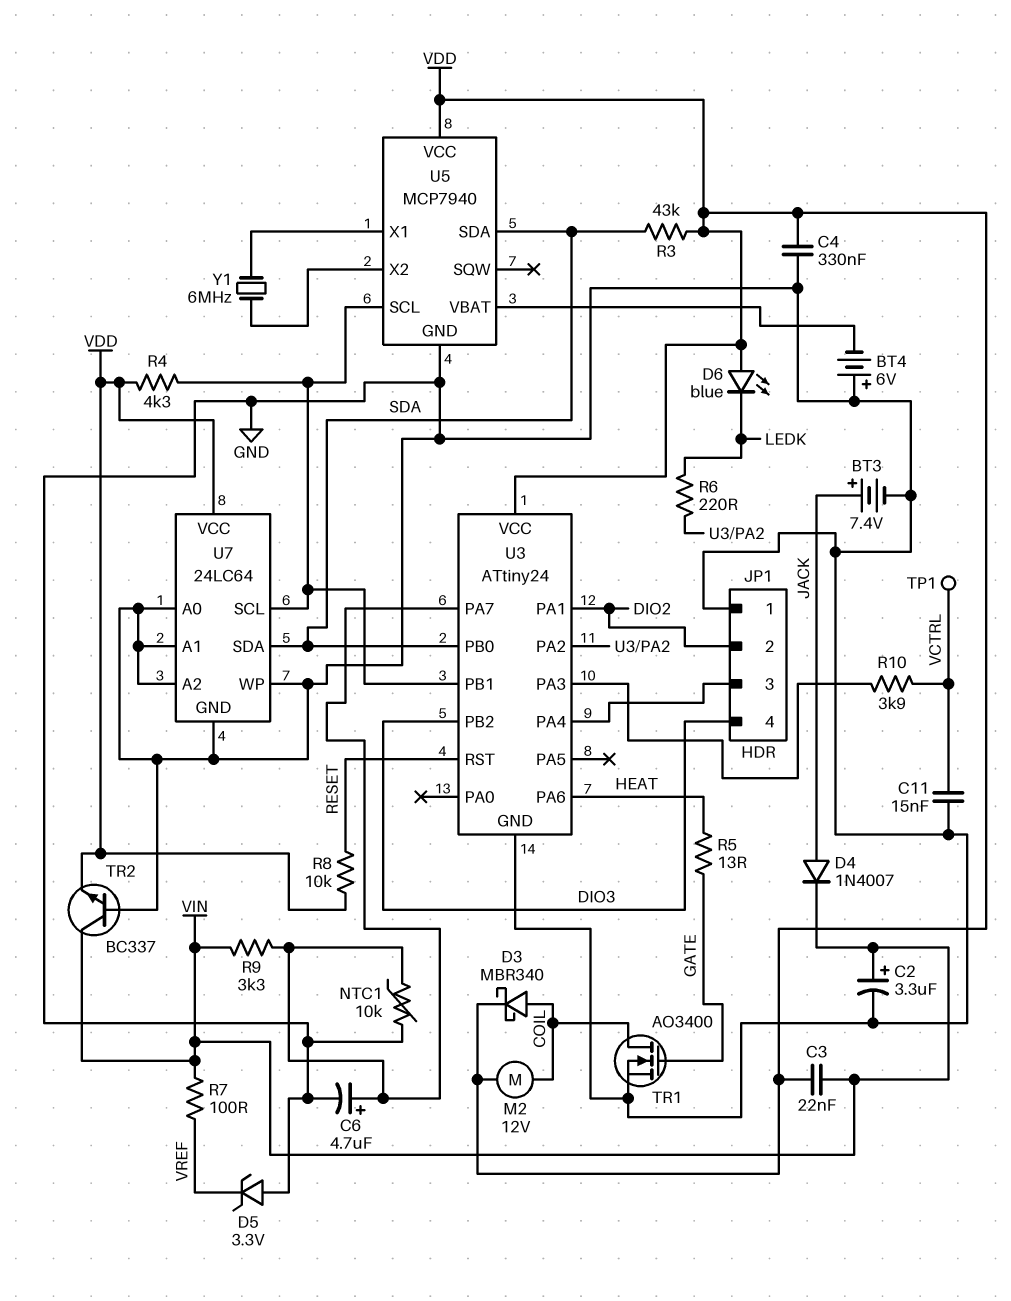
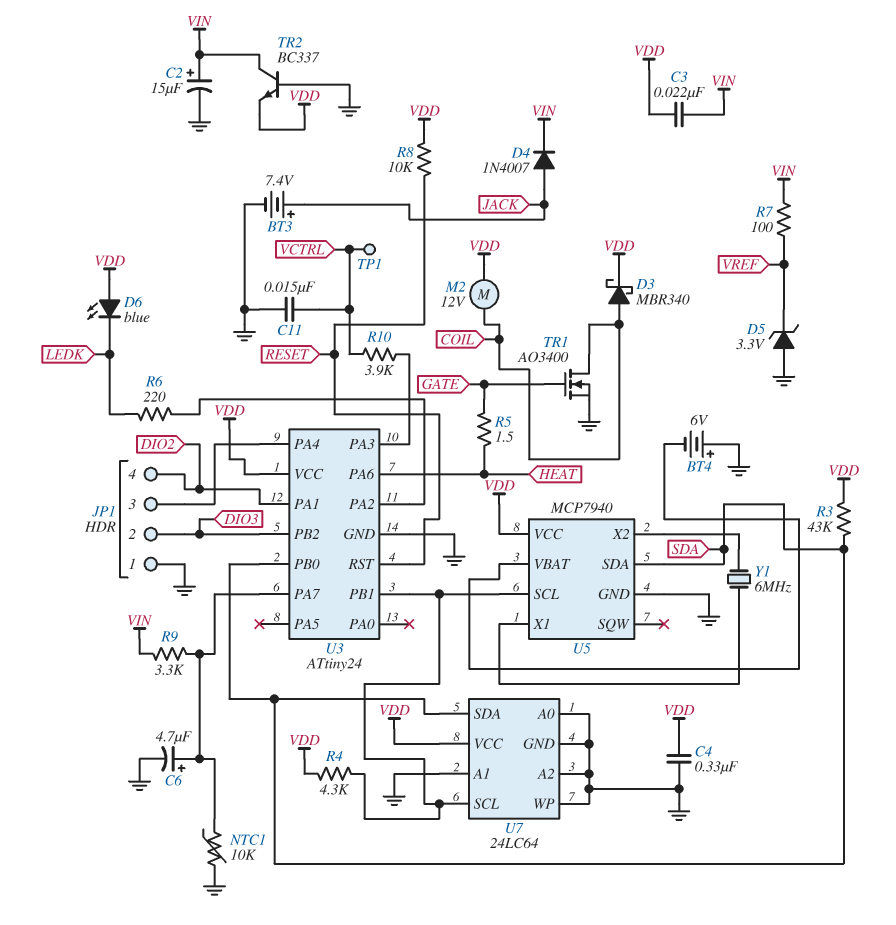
C2: 3.3uF (plus VIN, minus GND) -> 15uF (plus VIN, minus GND)
JP1 pin 2: DIO2 -> DIO3
JP1 pin 4: DIO3 -> DIO2
R5: 13 (GATE, HEAT) -> 1.5 (GATE, HEAT)

